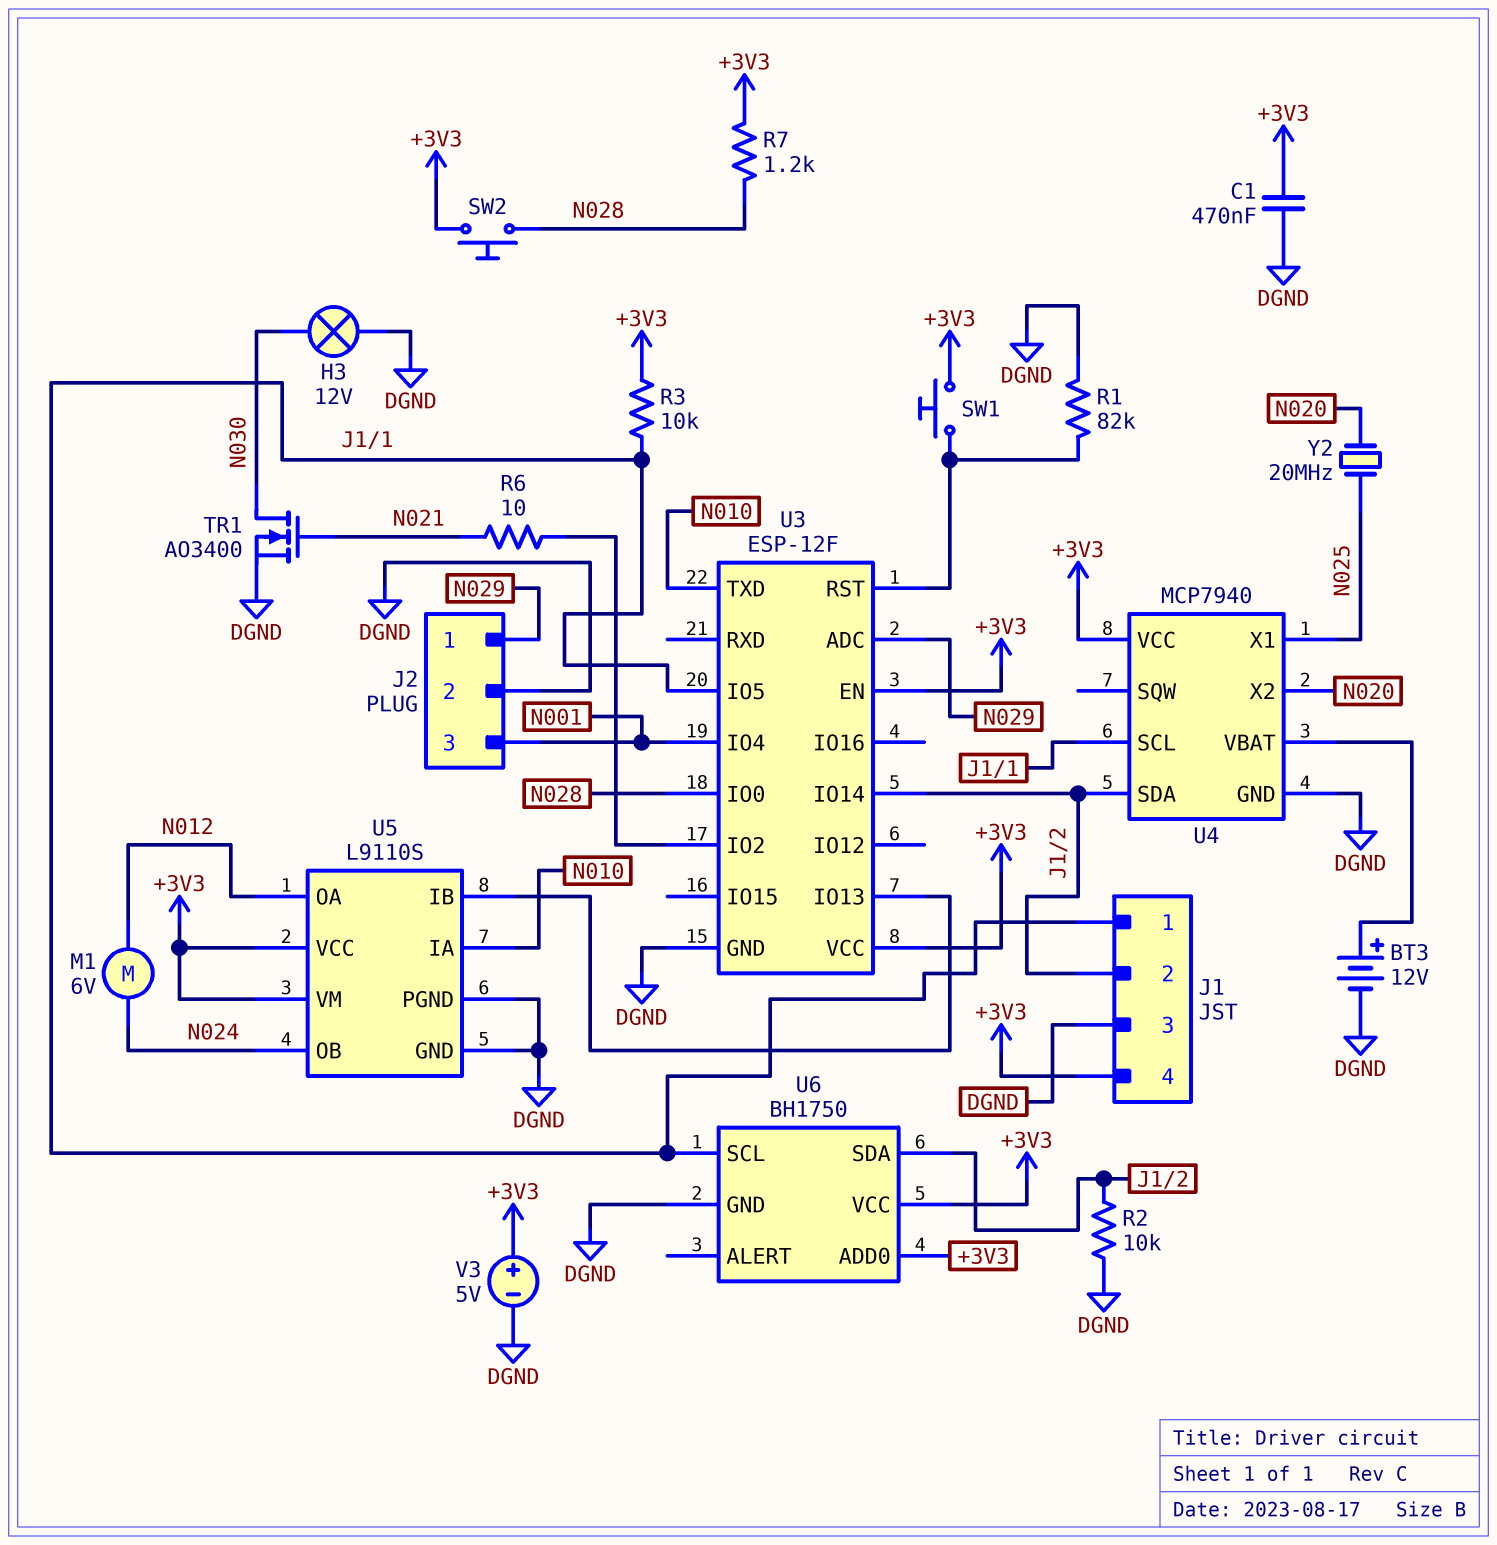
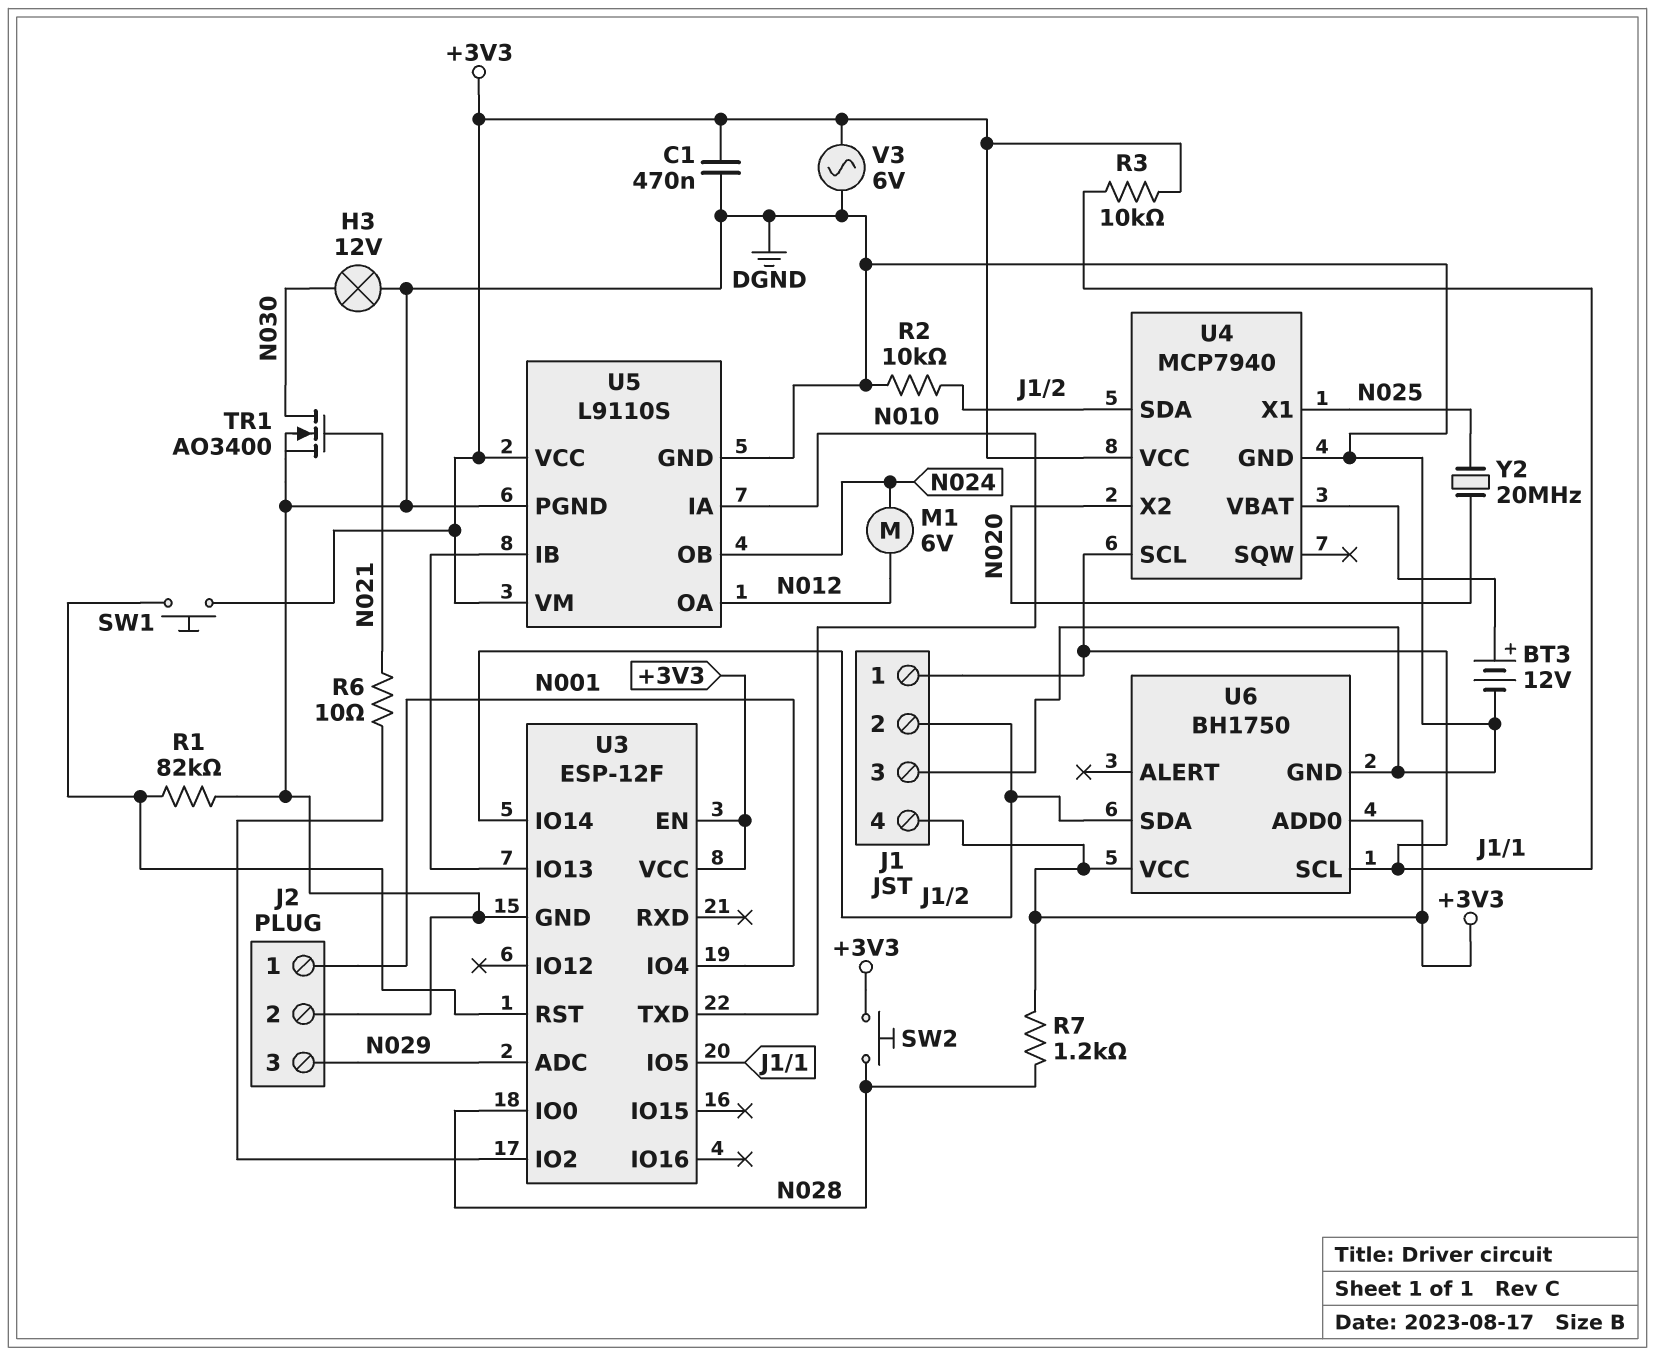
J2 pin 1: N029 -> N001
J2 pin 3: N001 -> N029
V3: 5V (plus +3V3, minus DGND) -> AC 6V (+3V3, DGND)

